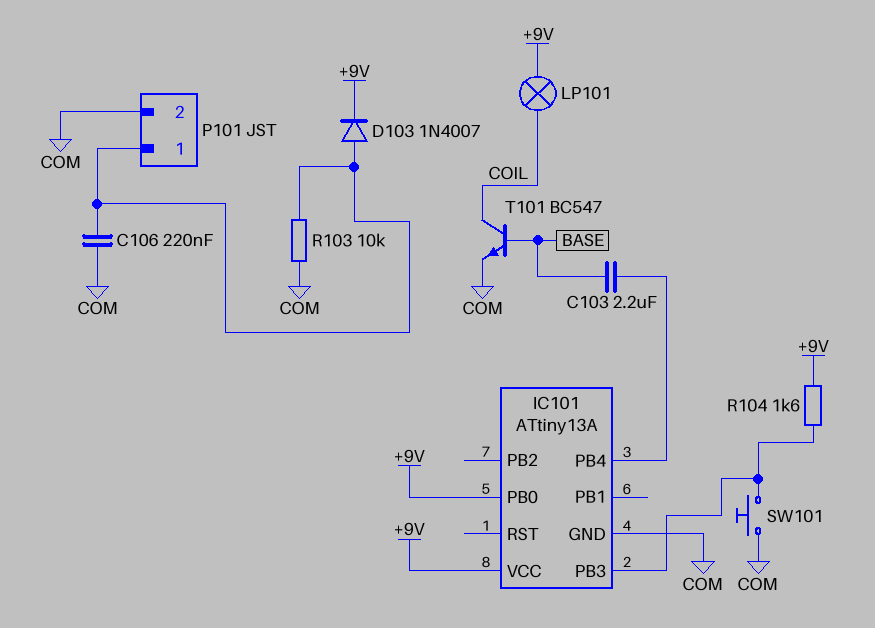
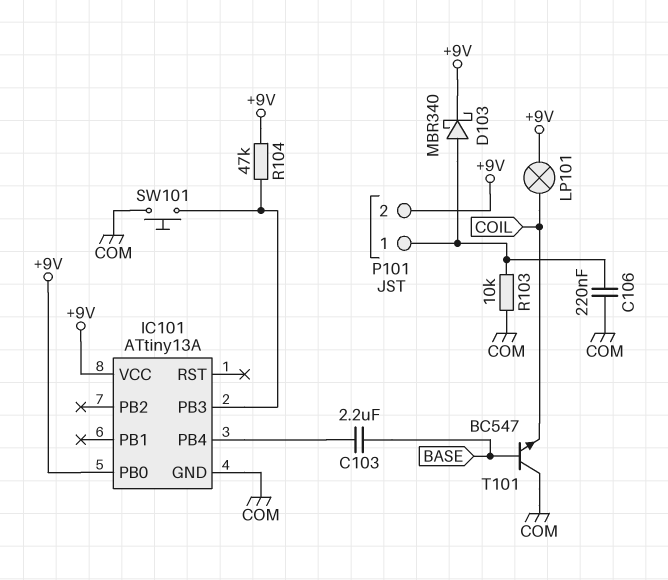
D103: diode 1N4007 (A P101/1, K +9V) -> schottky MBR340 (A P101/1, K +9V)
P101 pin 2: COM -> +9V
R104: 1.6k (+9V, IC101/PB3) -> 47k (+9V, IC101/PB3)
T101: NPN BC547 (B BASE, C COIL, E COM) -> NPN BC547 (B BASE, C COM, E COIL)

